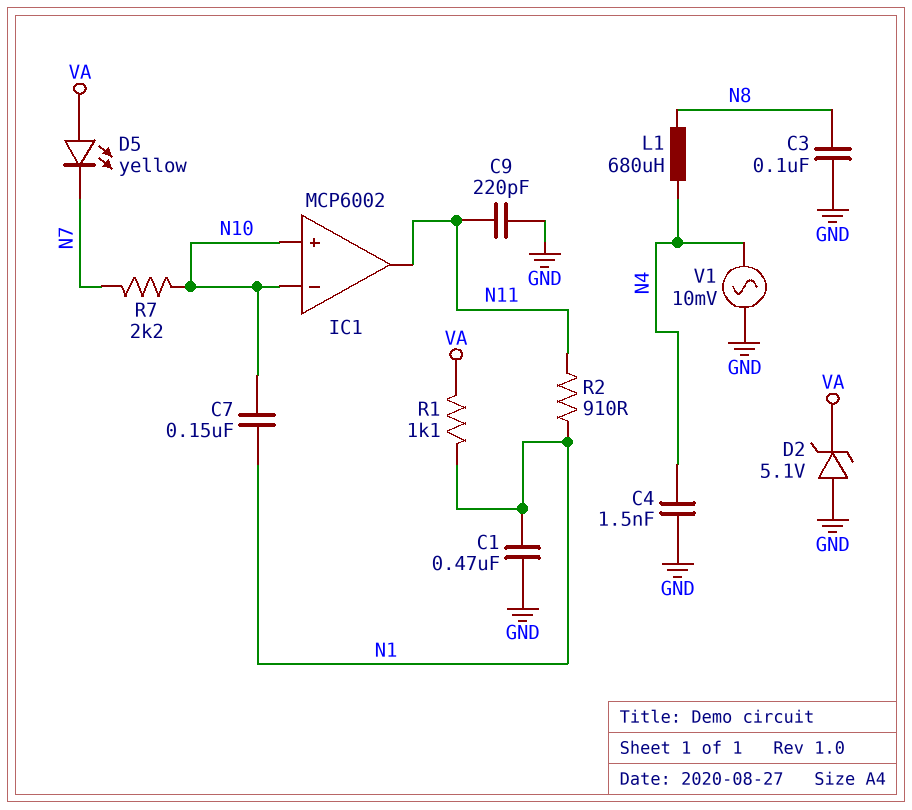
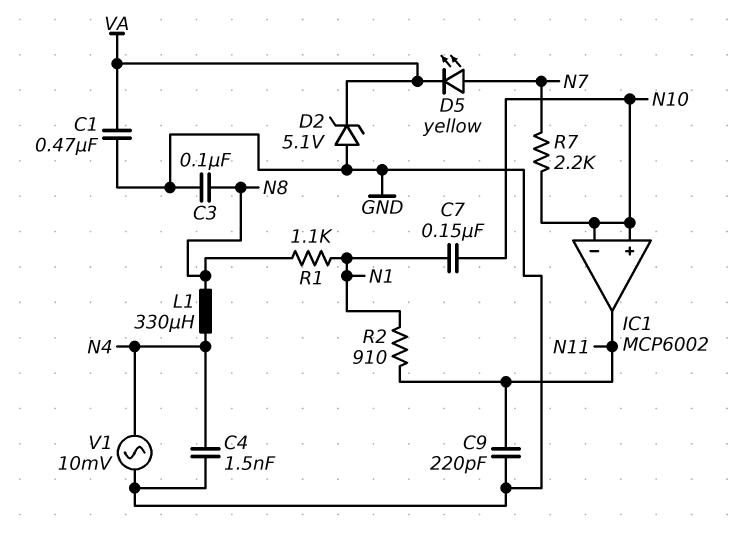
C1: 470nF (GND, N1) -> 470nF (GND, VA)
D5: LED yellow (A VA, K N7) -> LED yellow (A N7, K VA)
L1: 680uH (N4, N8) -> 330uH (N4, N8)
R1: 1.1k (N1, VA) -> 1.1k (N1, N8)

